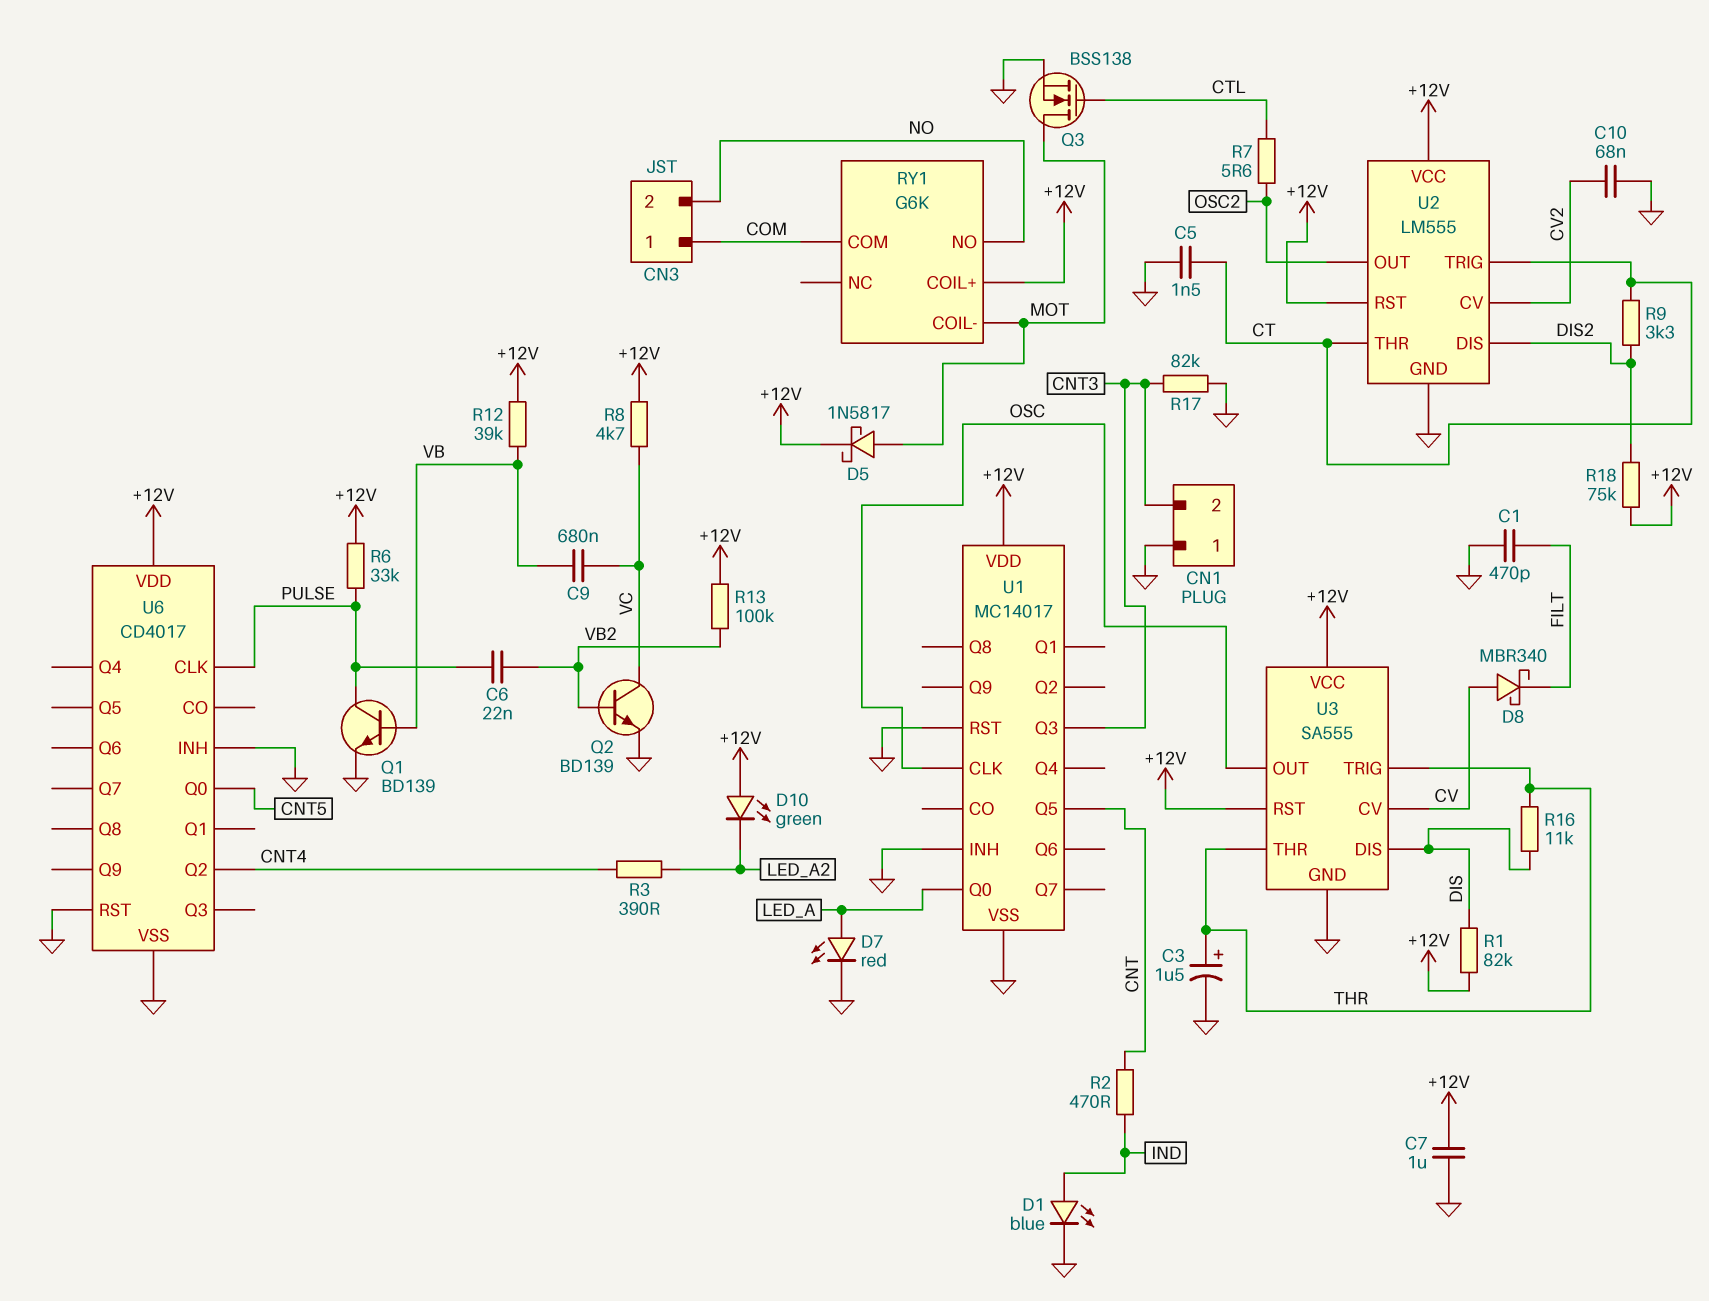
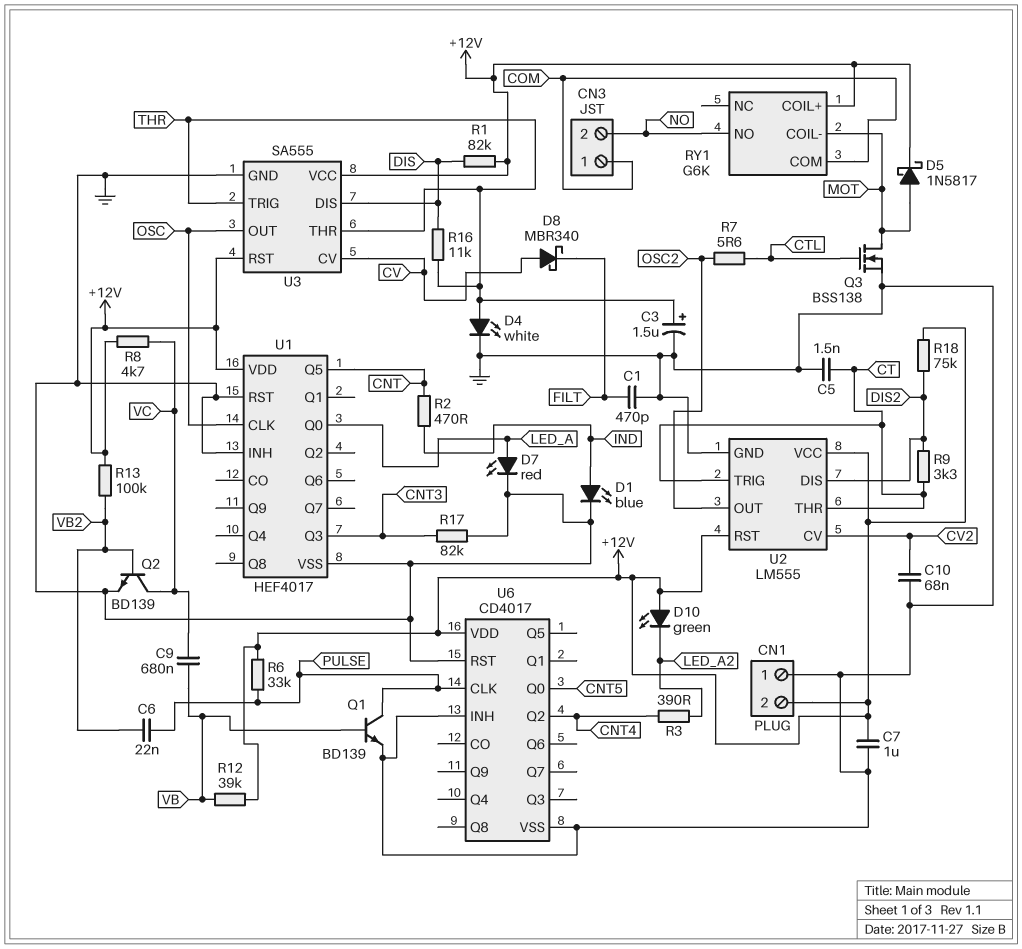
CN1 pin 2: CNT3 -> +12V
D4: none -> LED white (A THR, K GND)
U1: MC14017 -> HEF4017

